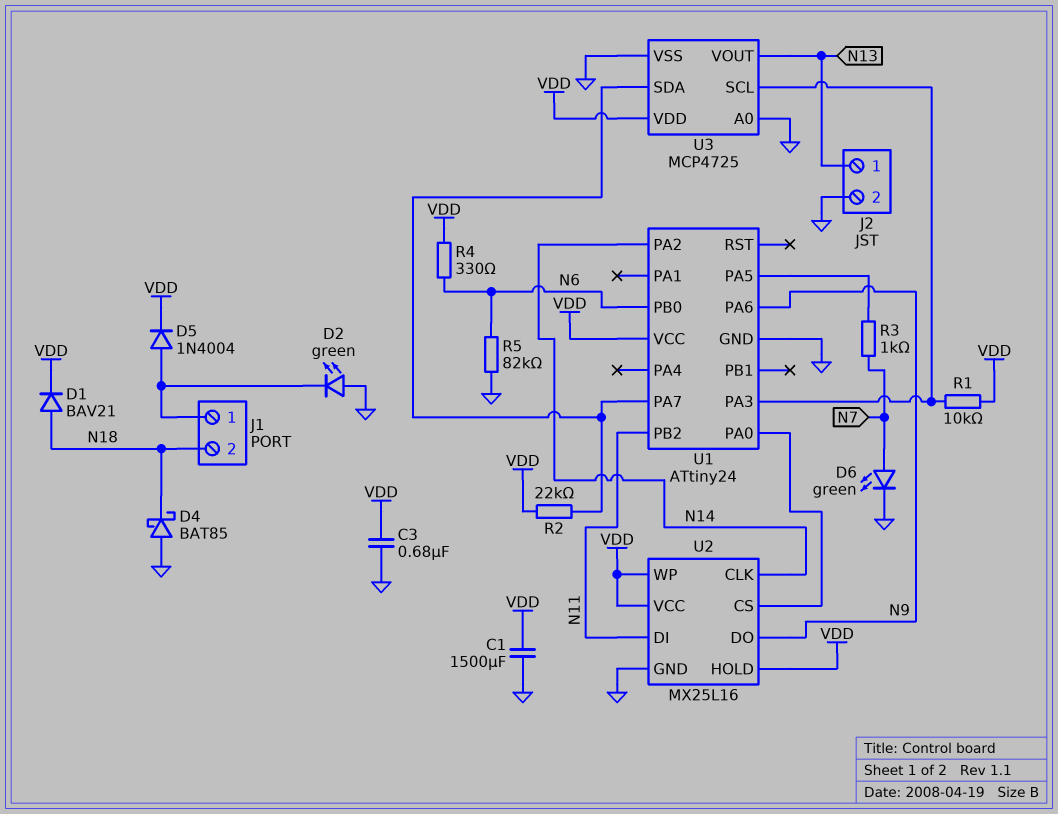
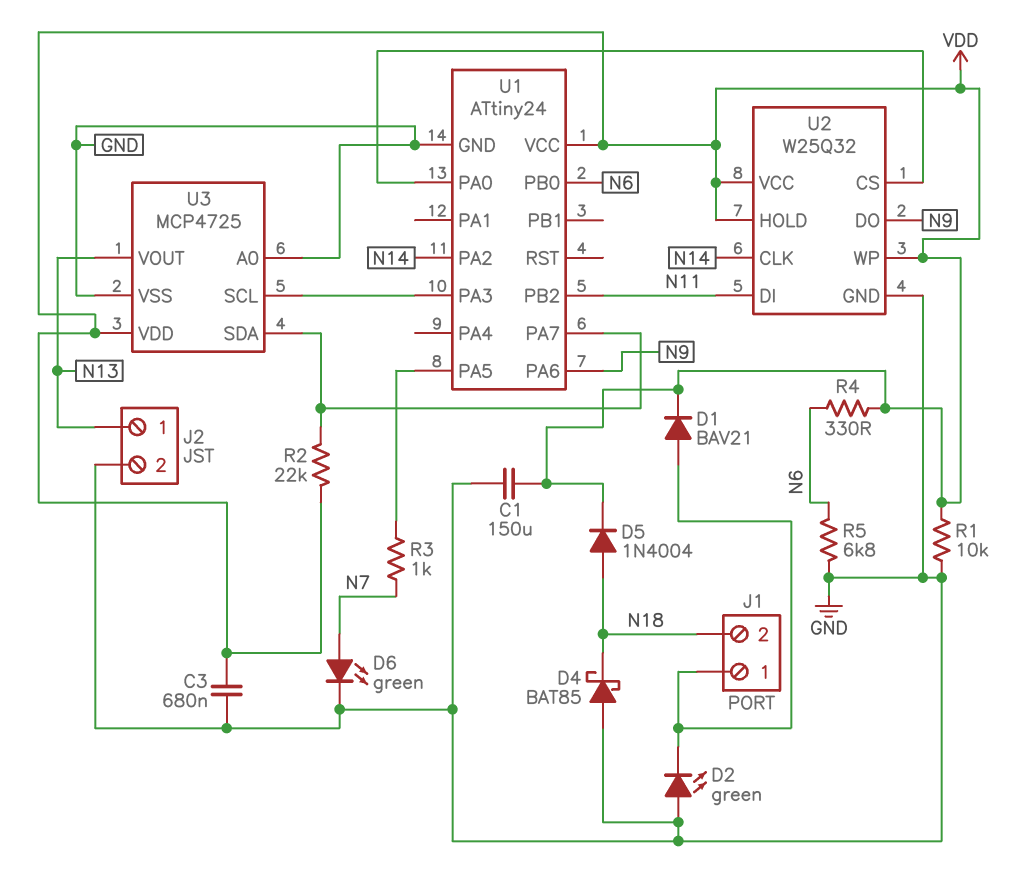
C1: 1500uF (GND, VDD) -> 150uF (GND, VDD)
D1: diode BAV21 (A N18, K VDD) -> diode BAV21 (A J1/1, K VDD)
D5: diode 1N4004 (A J1/1, K VDD) -> diode 1N4004 (A N18, K VDD)
R1: 10k (U1/PA3, VDD) -> 10k (GND, VDD)
R5: 82k (GND, N6) -> 6.8k (GND, N6)
U2: MX25L16 -> W25Q32

